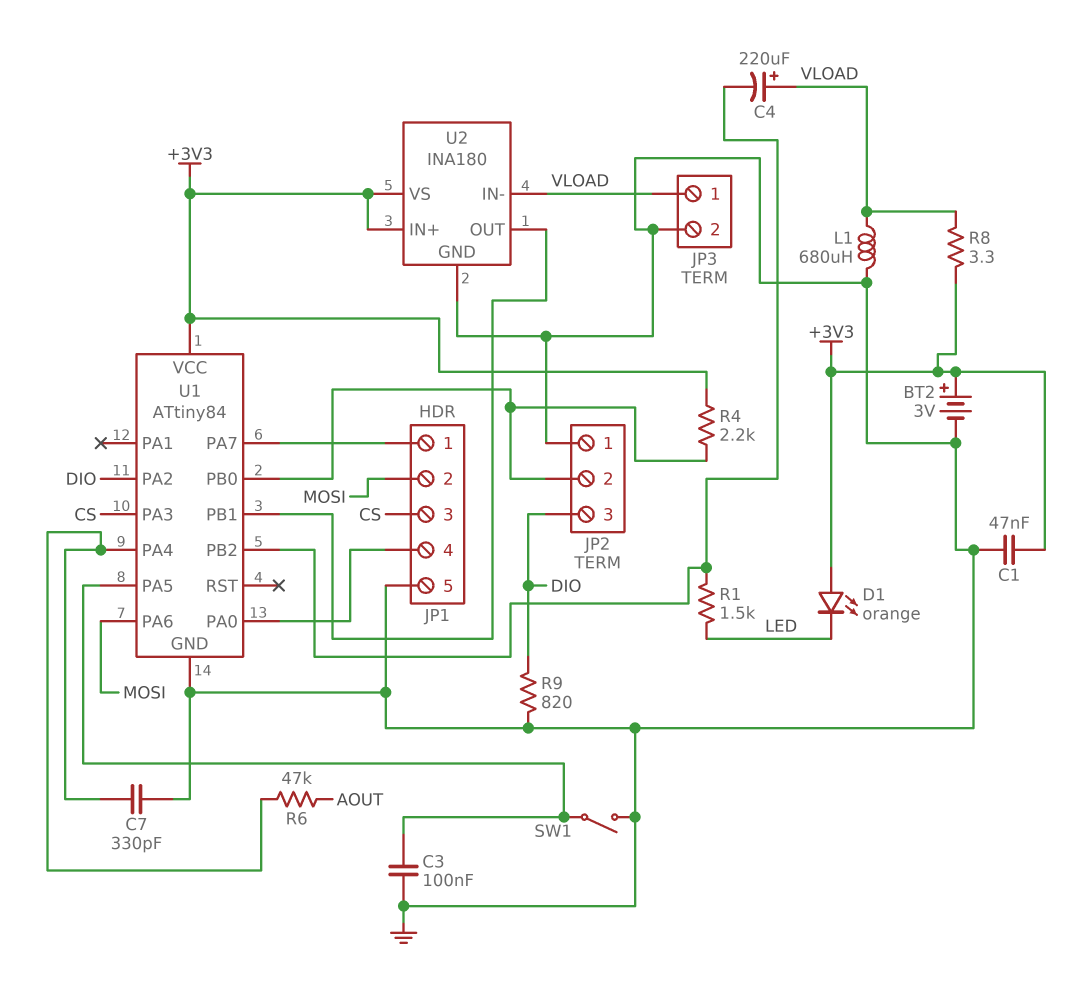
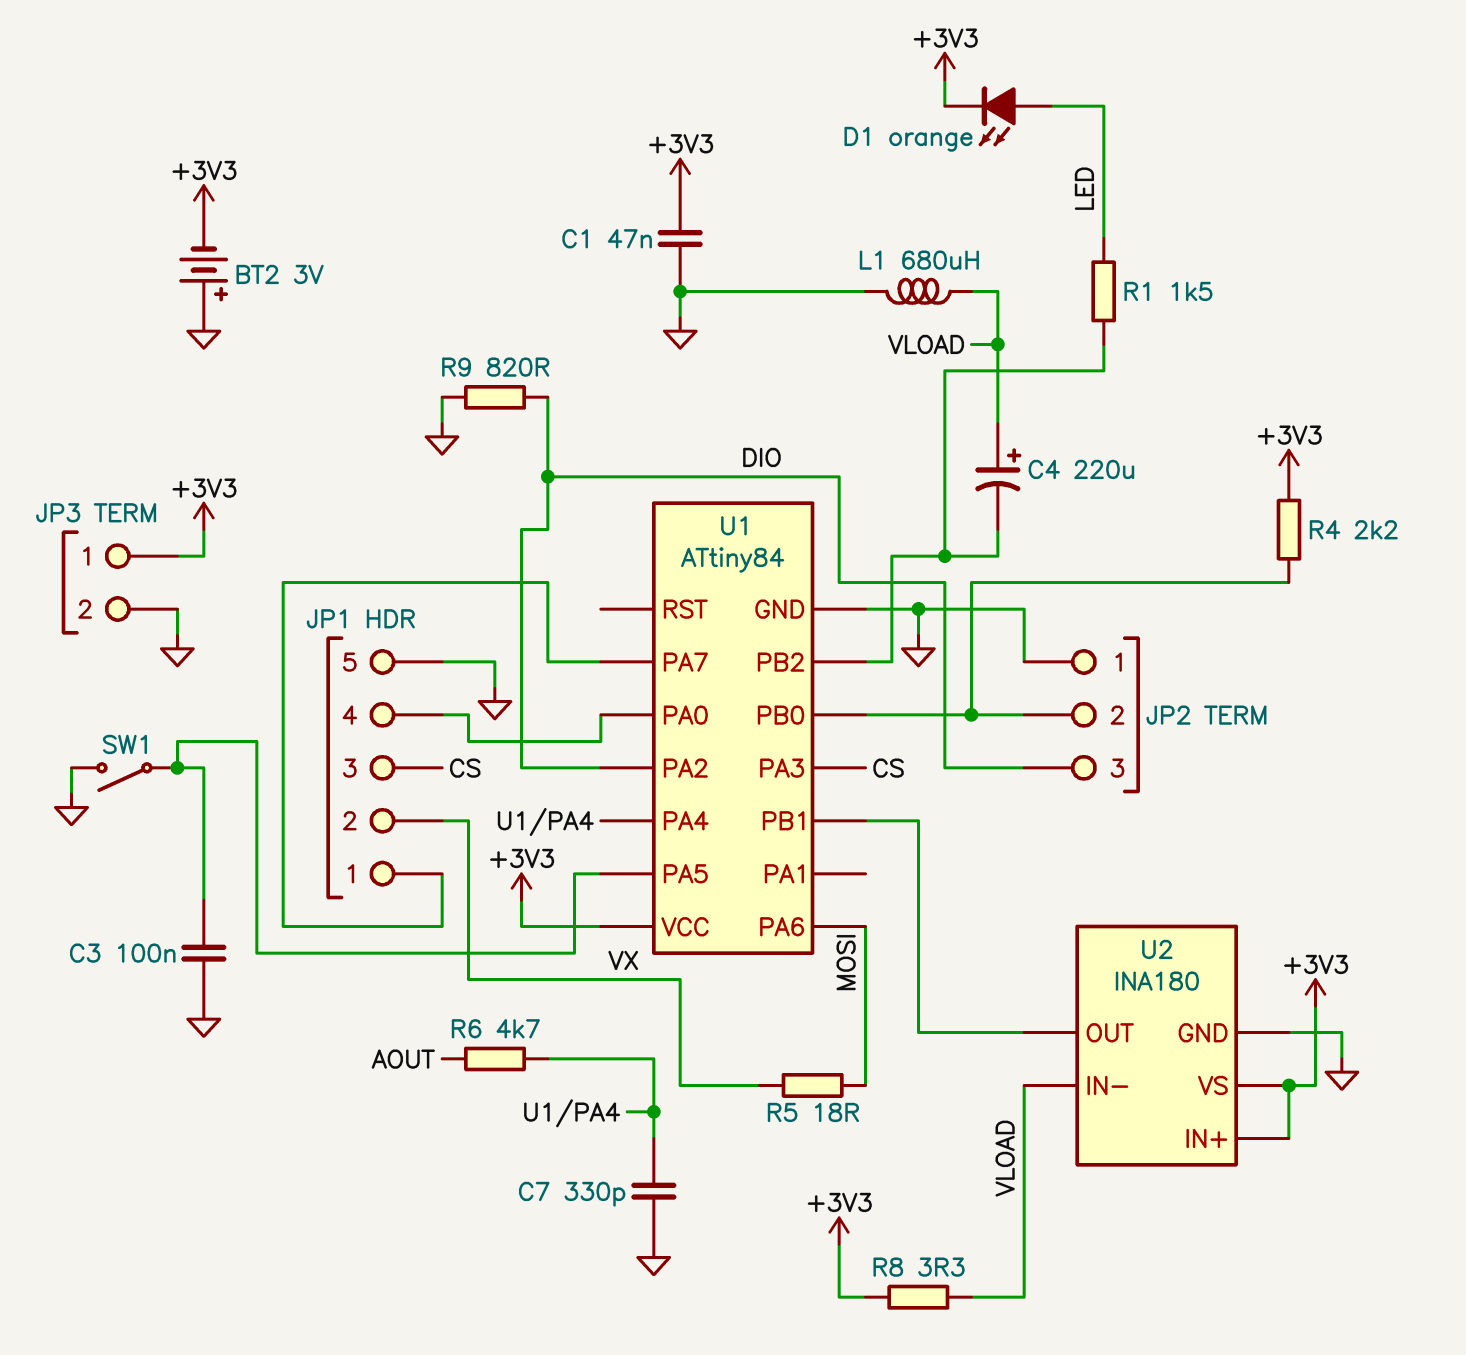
BT2: 3V (plus +3V3, minus GND) -> 3V (plus GND, minus +3V3)
D1: LED orange (A +3V3, K LED) -> LED orange (A LED, K +3V3)
JP1 pin 2: MOSI -> VX
JP3 pin 1: VLOAD -> +3V3
R5: none -> 18 (MOSI, VX)
R6: 47k (AOUT, U1/PA4) -> 4.7k (AOUT, U1/PA4)

